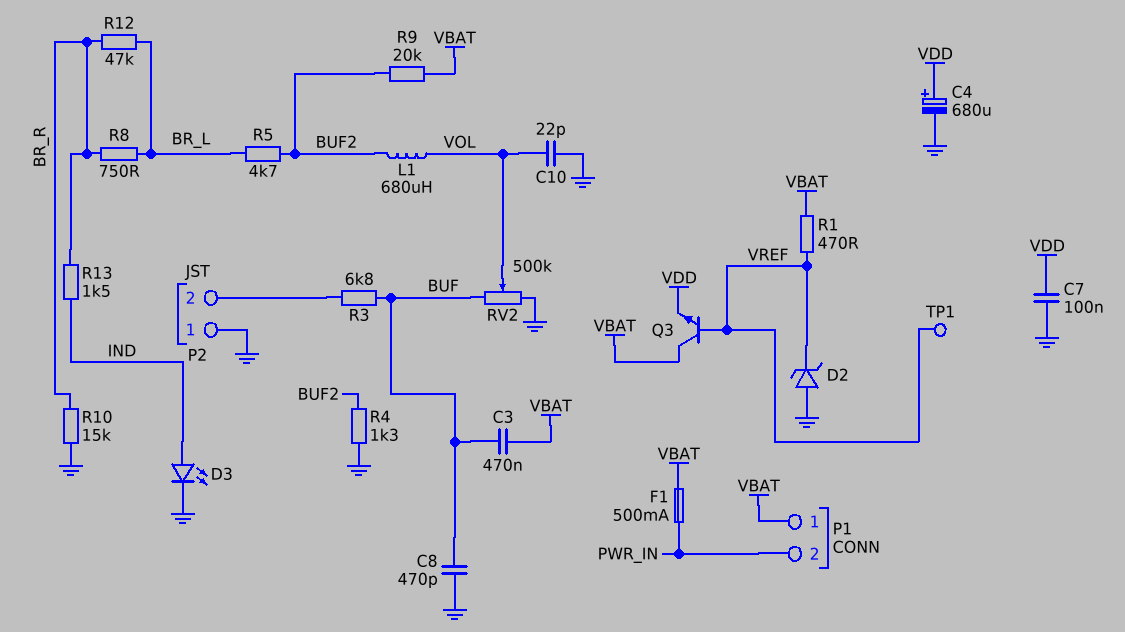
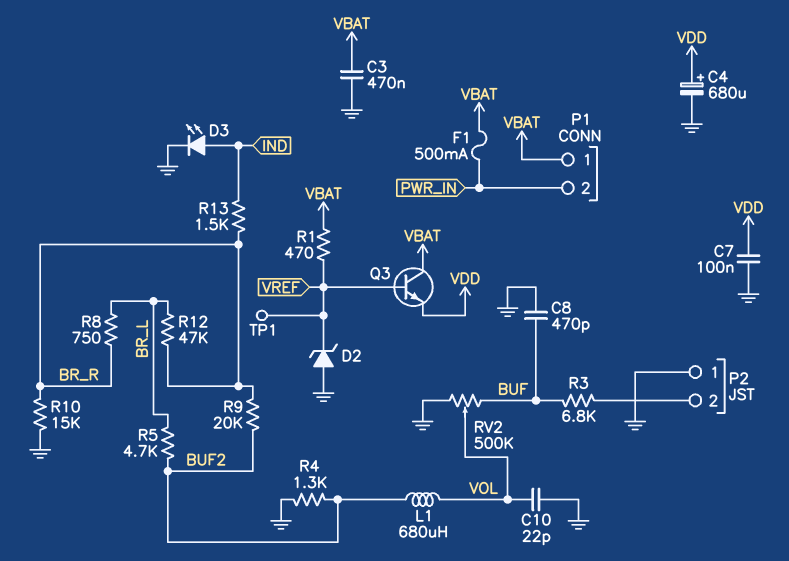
C3: 470nF (BUF, VBAT) -> 470nF (GND, VBAT)
R9: 20k (BUF2, VBAT) -> 20k (BR_R, BUF2)

